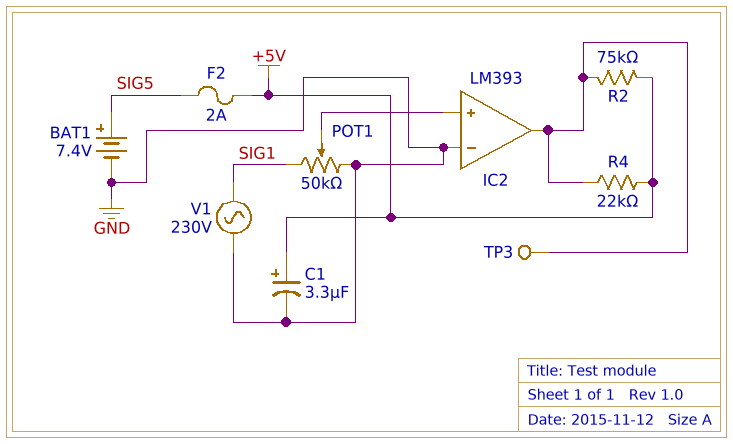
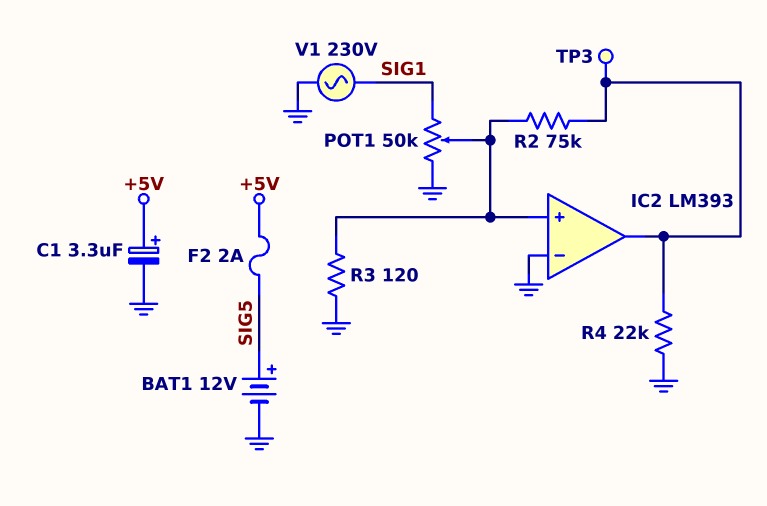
BAT1: 7.4V (plus SIG5, minus GND) -> 12V (plus SIG5, minus GND)
R2: 75k (+5V, IC2/out) -> 75k (IC2/in+, IC2/out)
R3: none -> 120 (GND, IC2/in+)
R4: 22k (+5V, IC2/out) -> 22k (GND, IC2/out)

